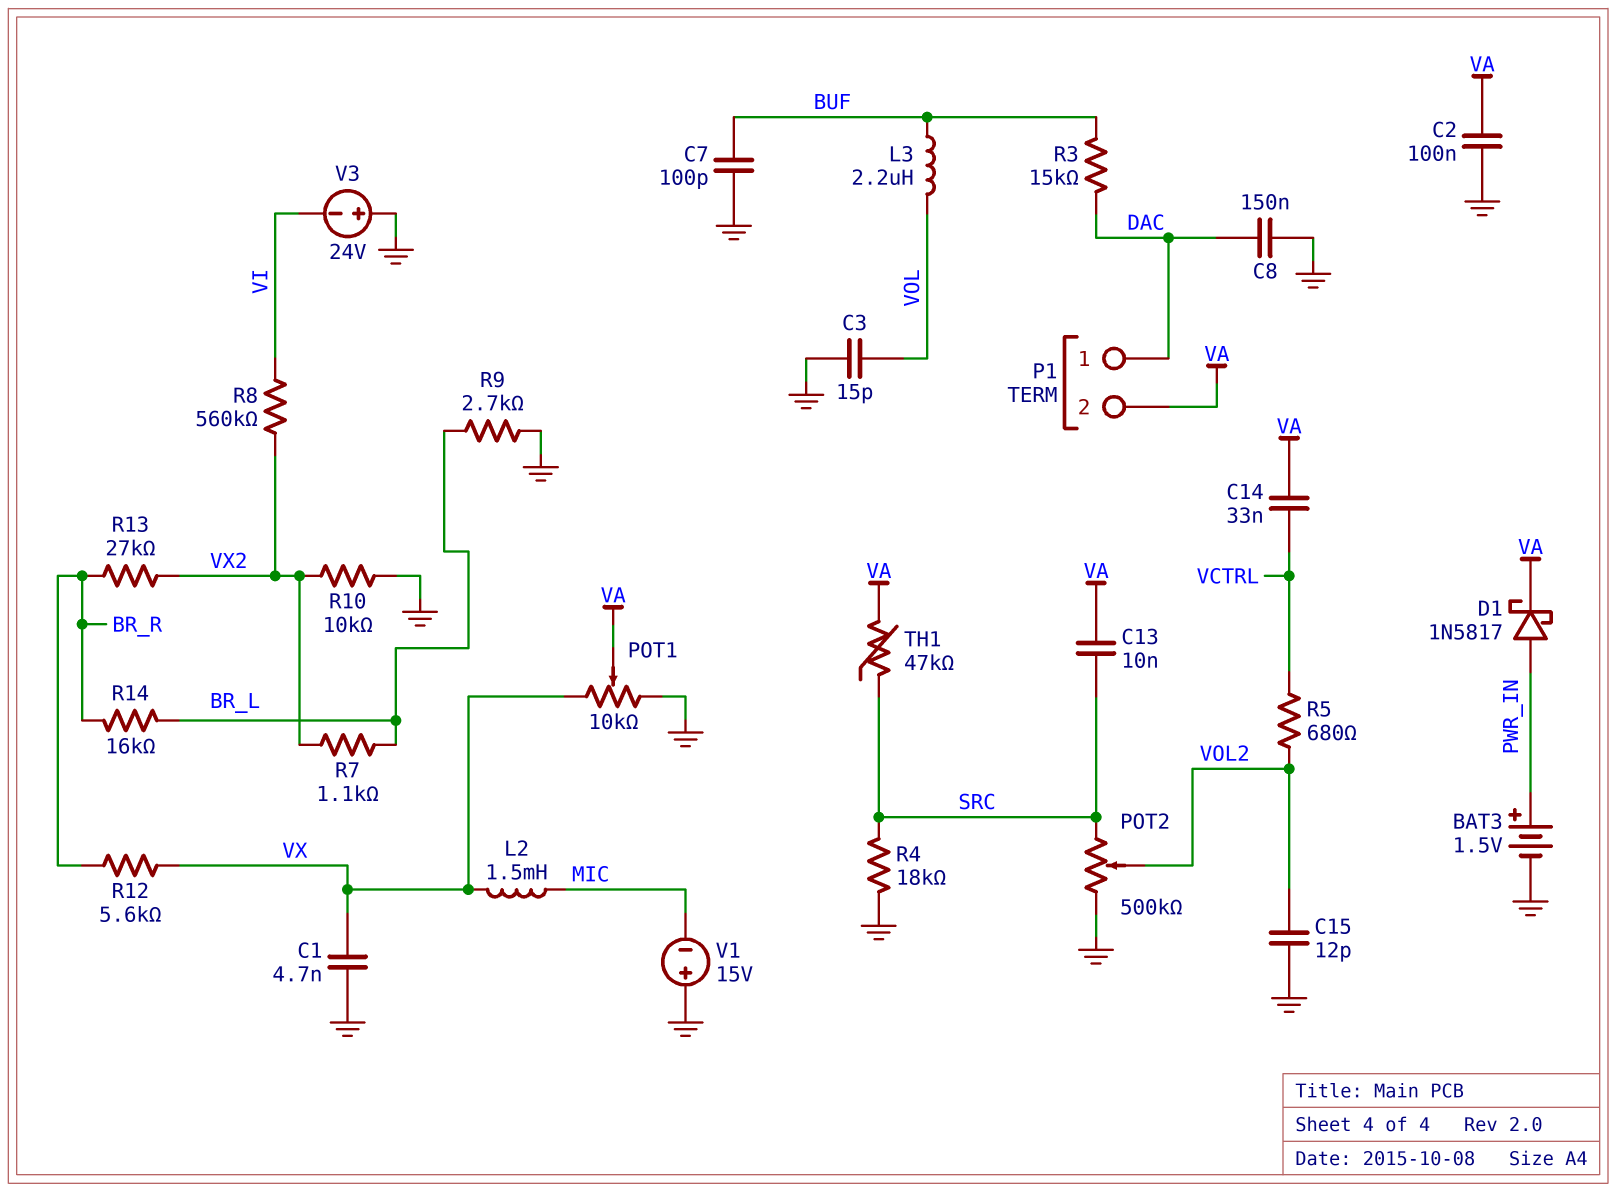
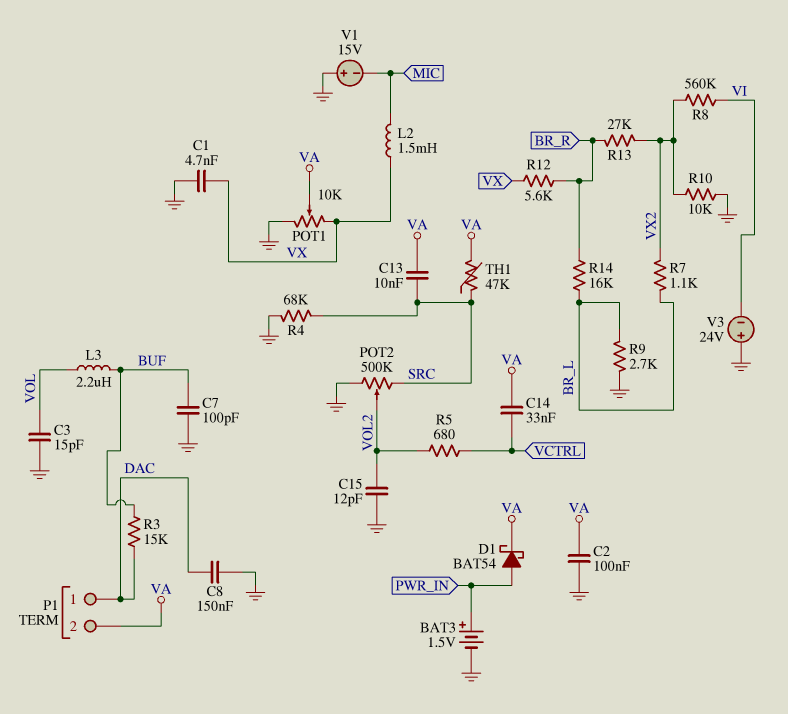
D1: schottky 1N5817 (A PWR_IN, K VA) -> schottky BAT54 (A PWR_IN, K VA)
R4: 18k (GND, SRC) -> 68k (GND, SRC)

